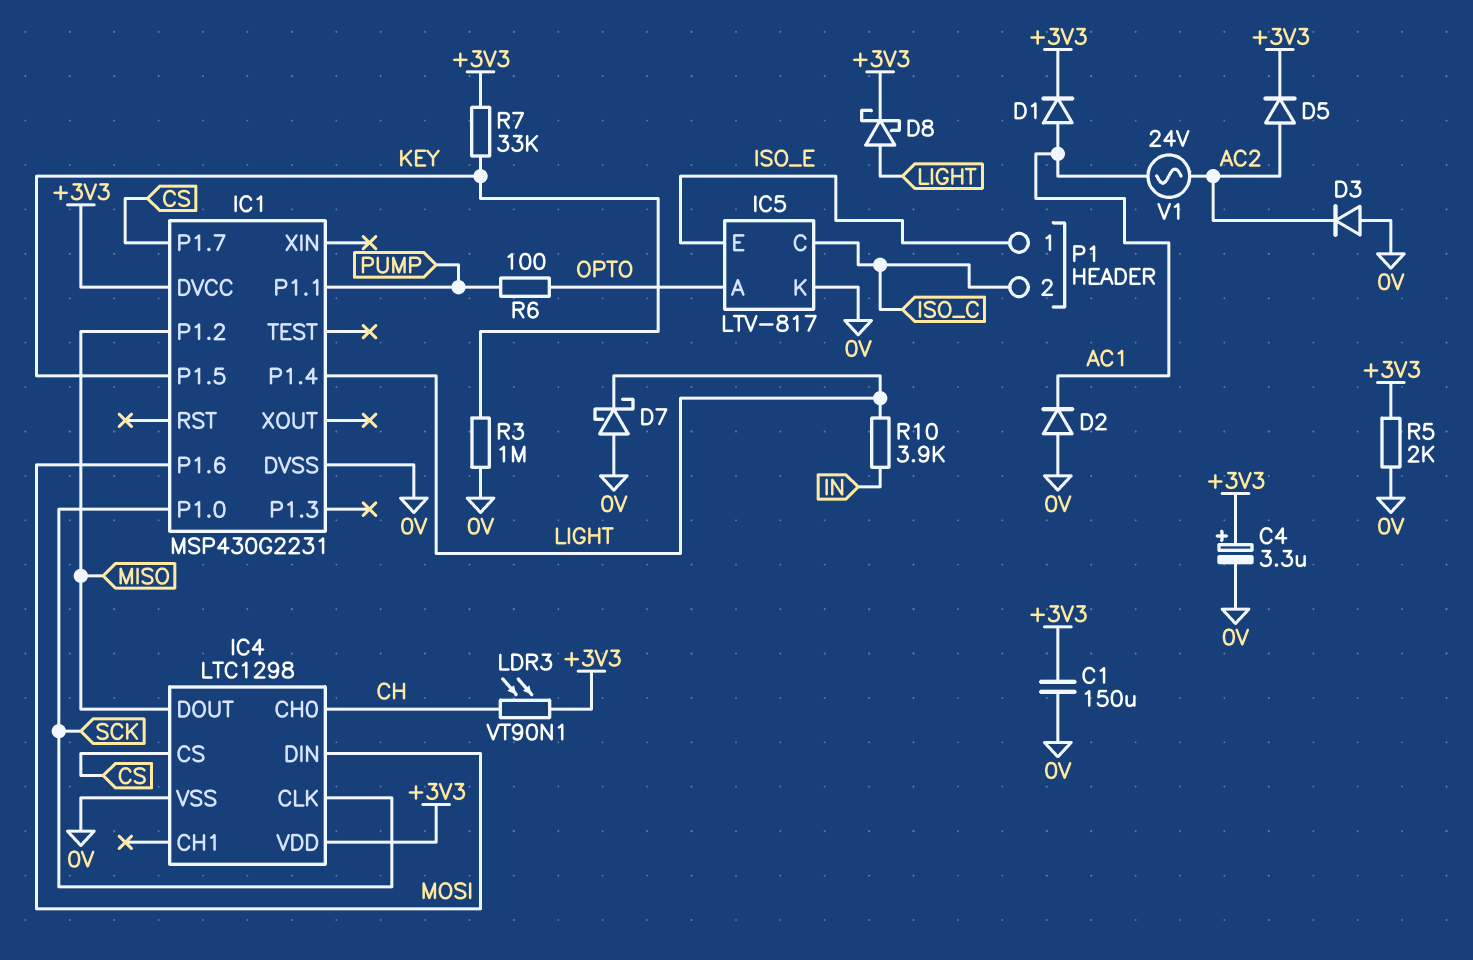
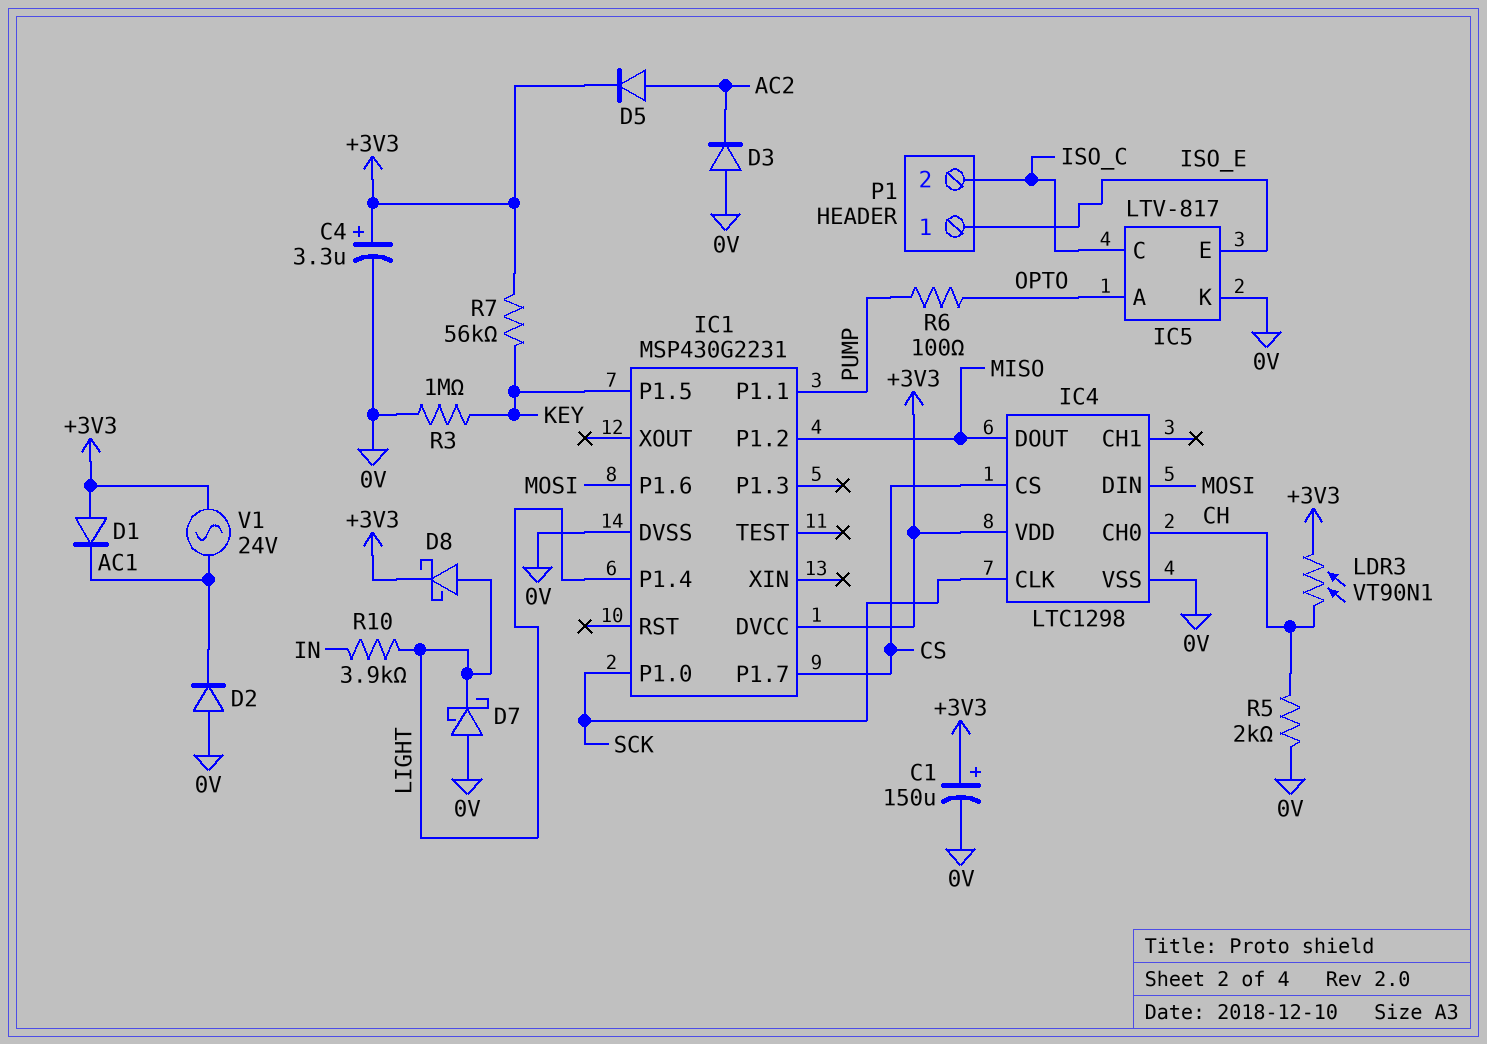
C1: 150uF (+3V3, 0V) -> 150uF (plus +3V3, minus 0V)
D1: diode (A AC1, K +3V3) -> diode (A +3V3, K AC1)
R5: 2k (+3V3, 0V) -> 2k (0V, CH)
R7: 33k (+3V3, KEY) -> 56k (+3V3, KEY)
V1: AC 24V (AC1, AC2) -> AC 24V (+3V3, AC1)

